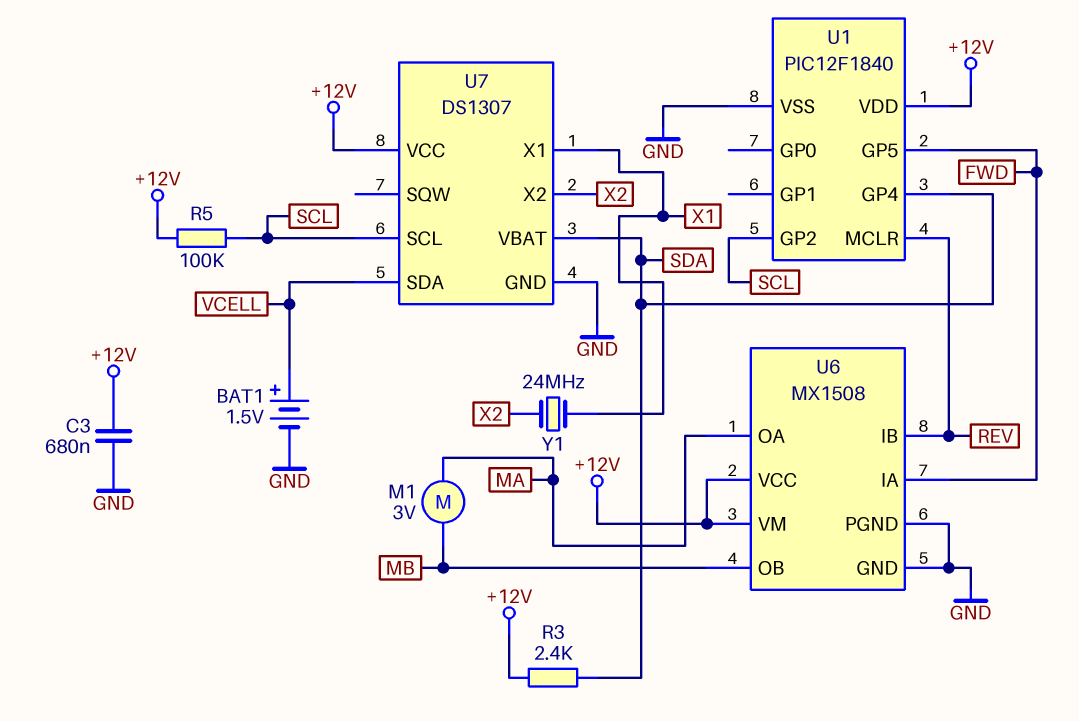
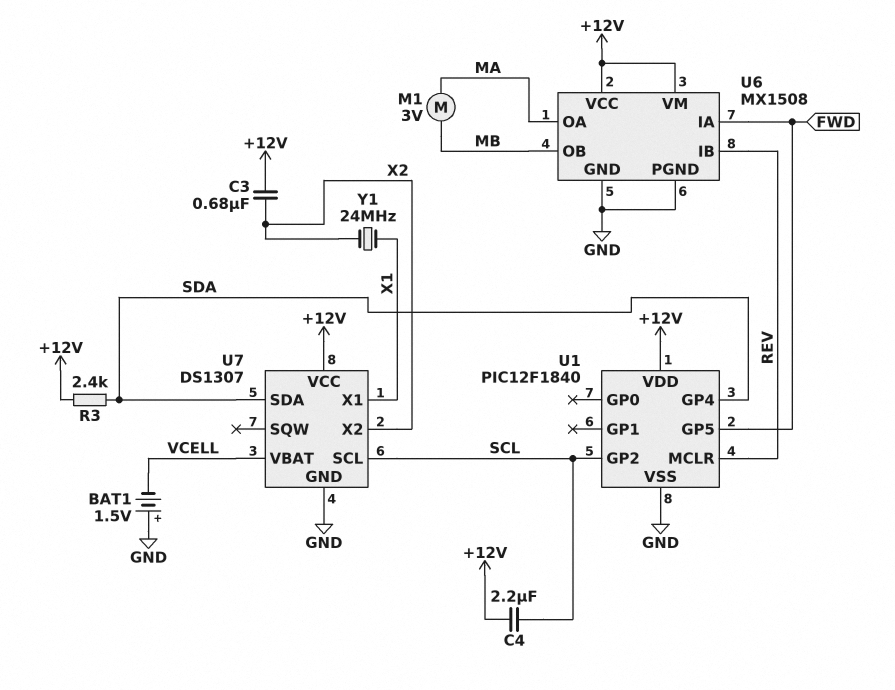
BAT1: 1.5V (plus VCELL, minus GND) -> 1.5V (plus GND, minus VCELL)
C3: 680nF (+12V, GND) -> 680nF (+12V, X2)
C4: none -> 2.2uF (+12V, SCL)
R5: 100k (+12V, SCL) -> none
U7 pin SDA: VCELL -> SDA
U7 pin VBAT: SDA -> VCELL

